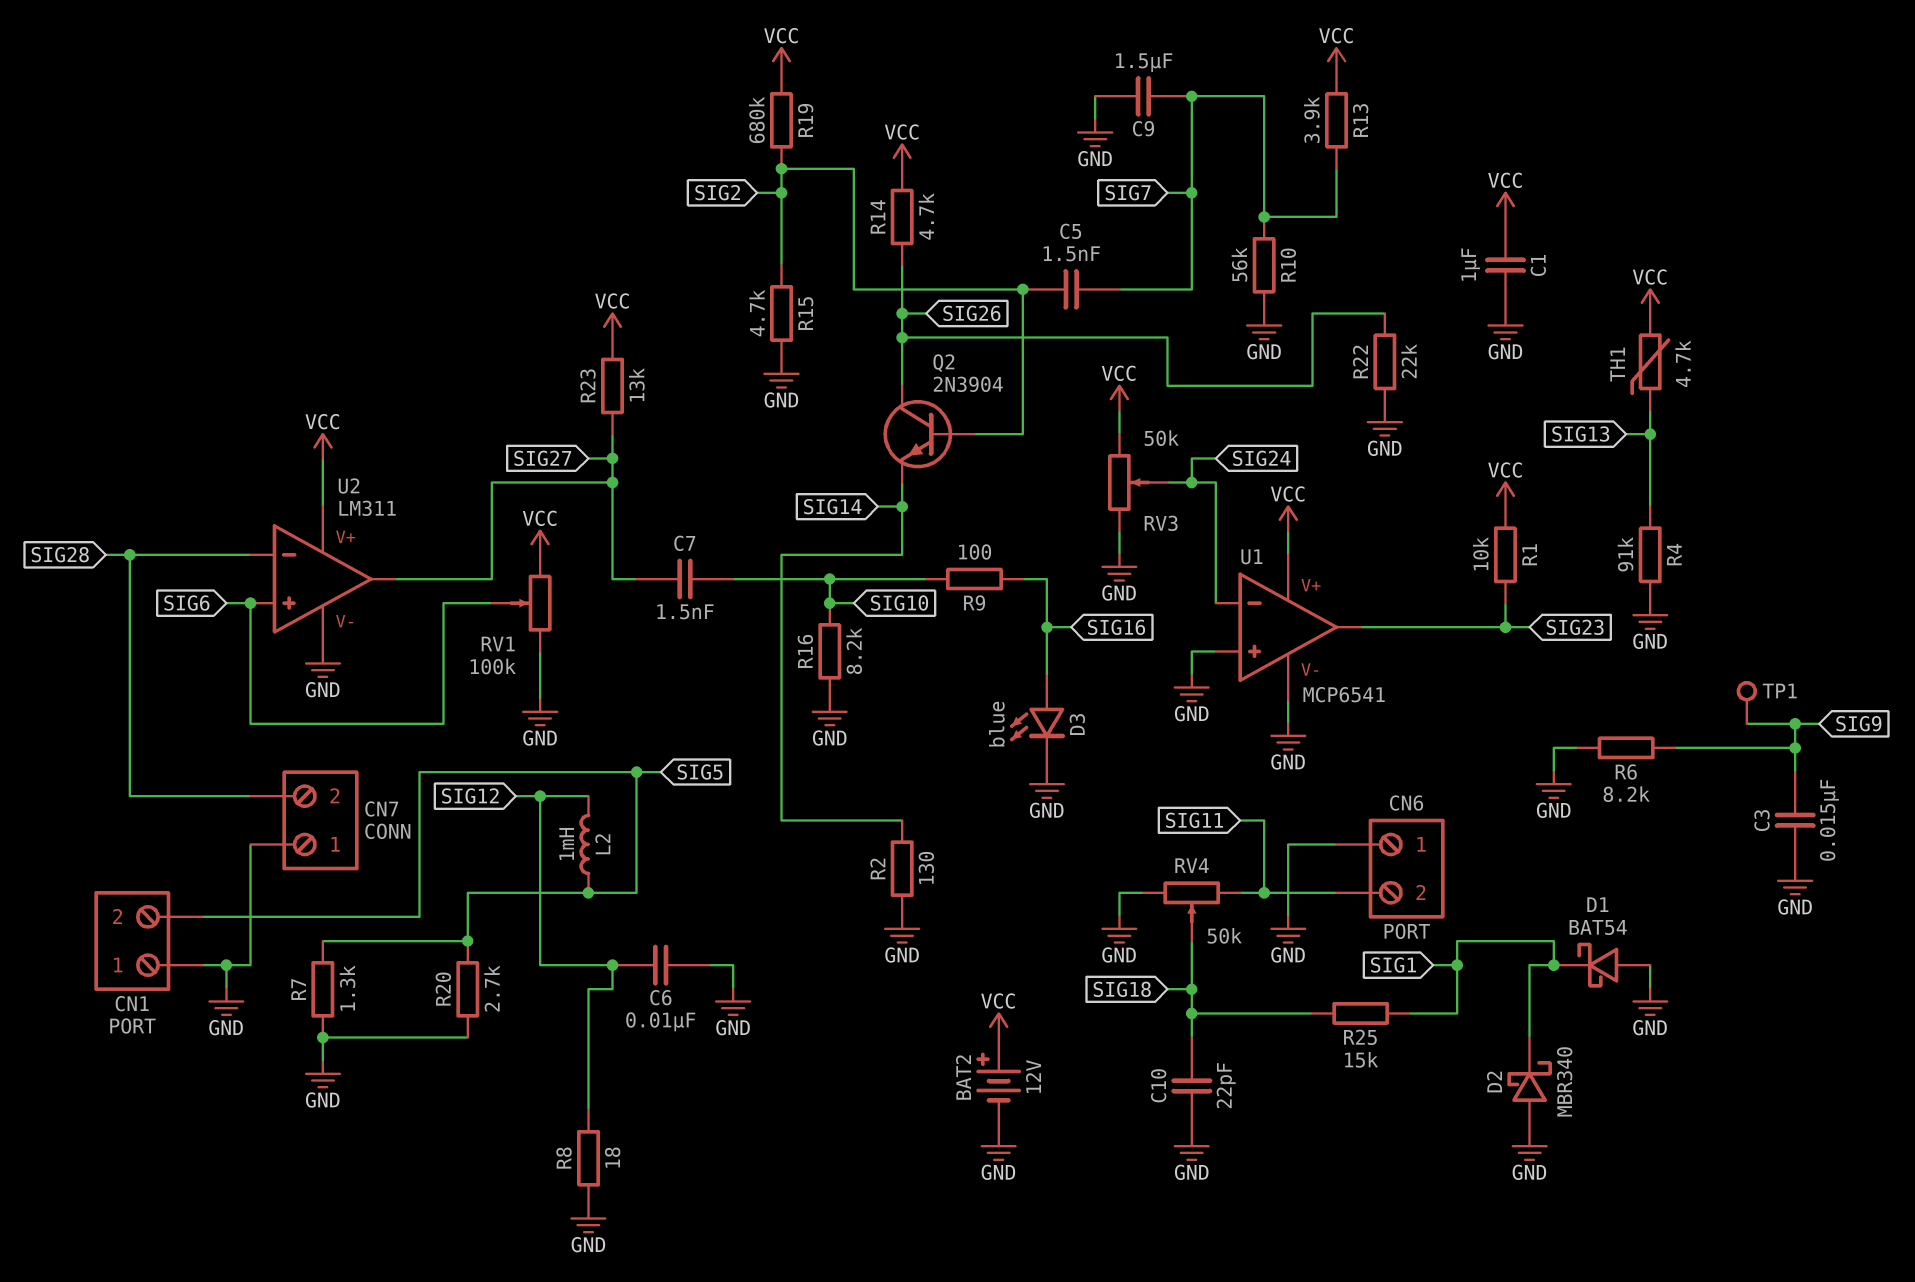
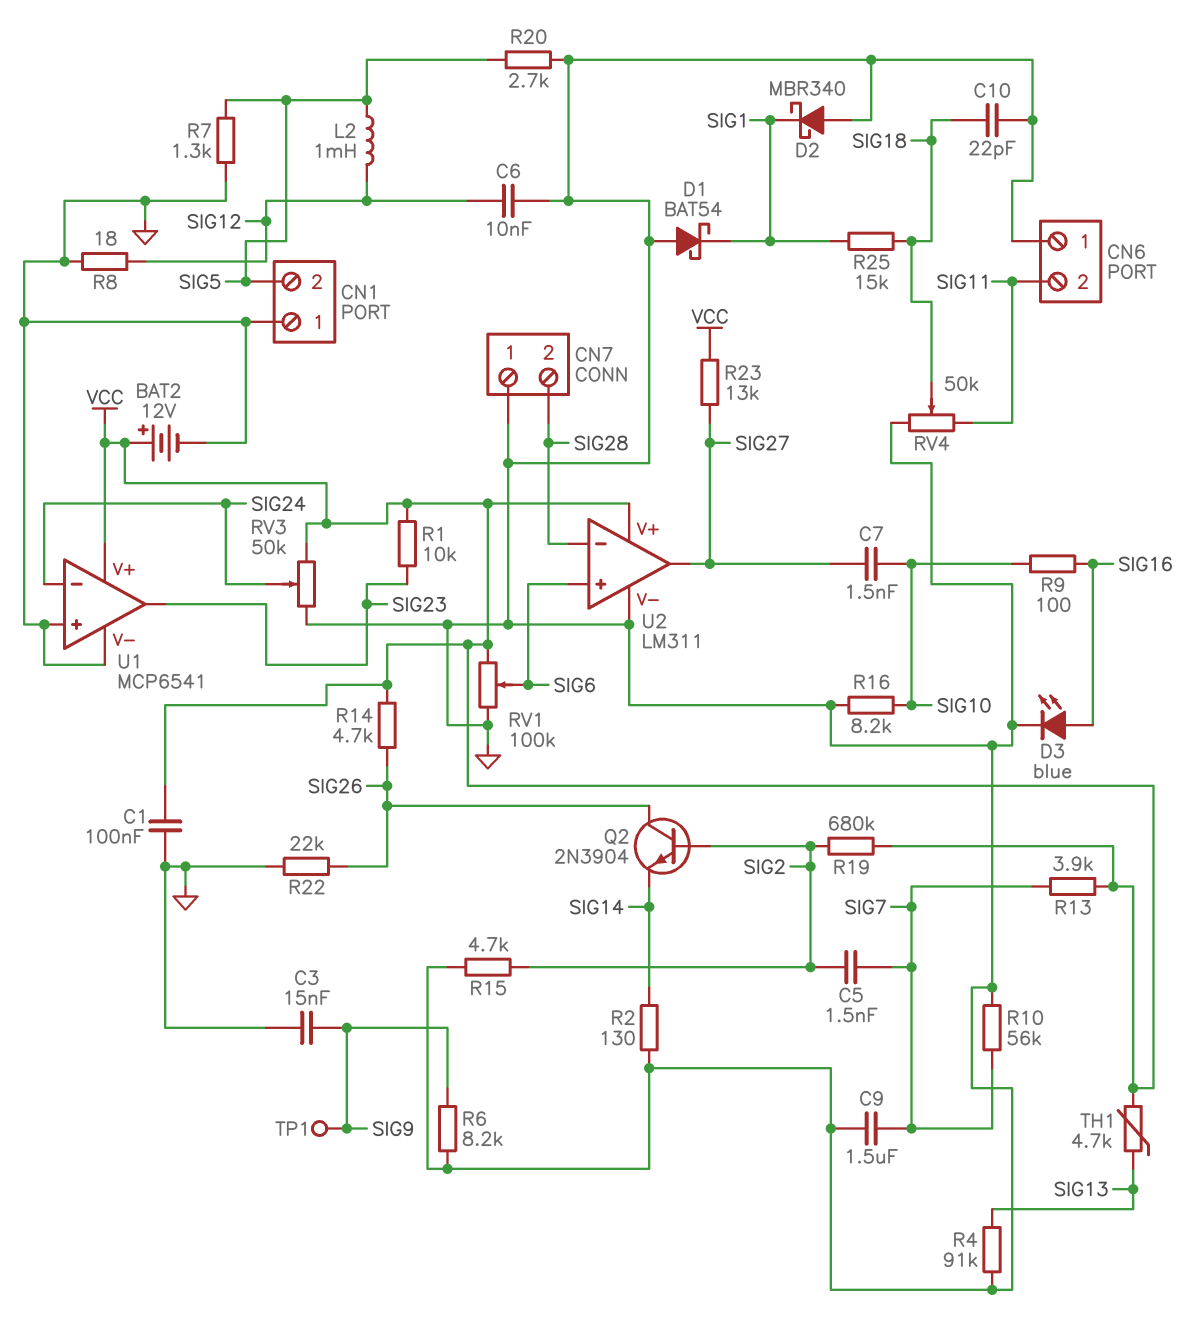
C1: 1uF (GND, VCC) -> 100nF (GND, VCC)

